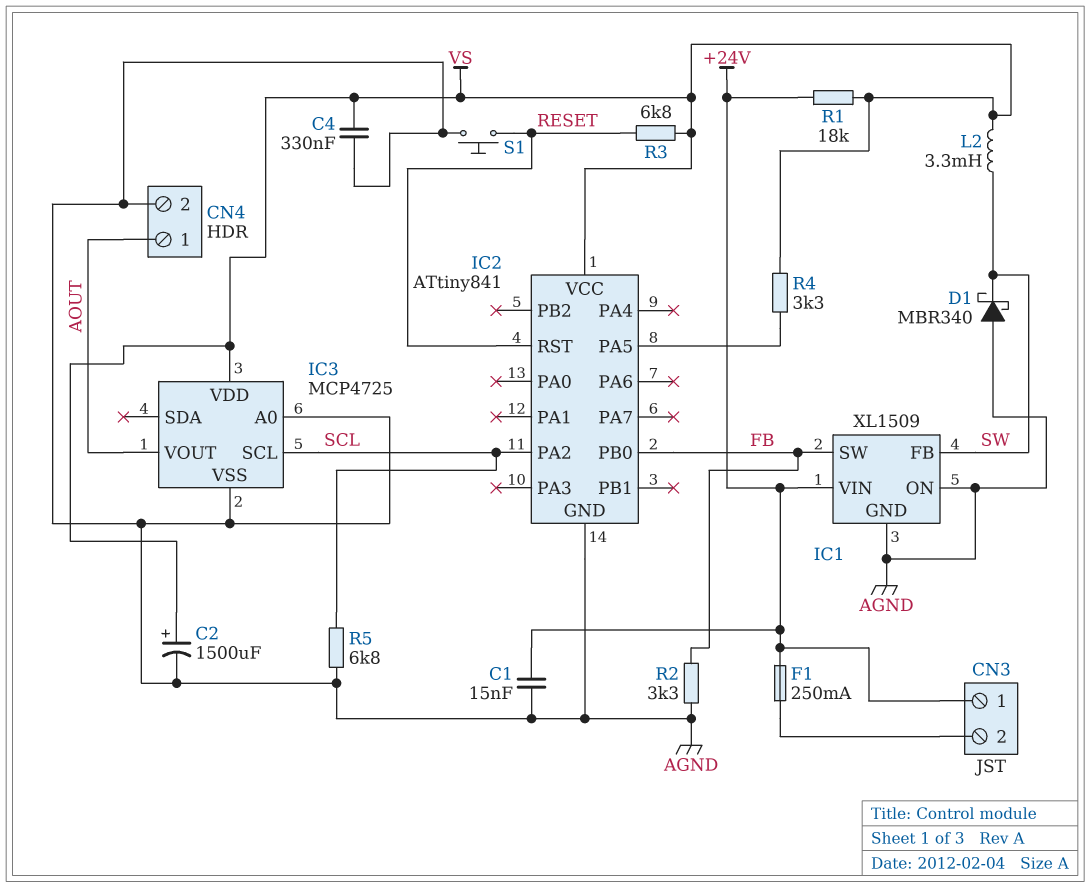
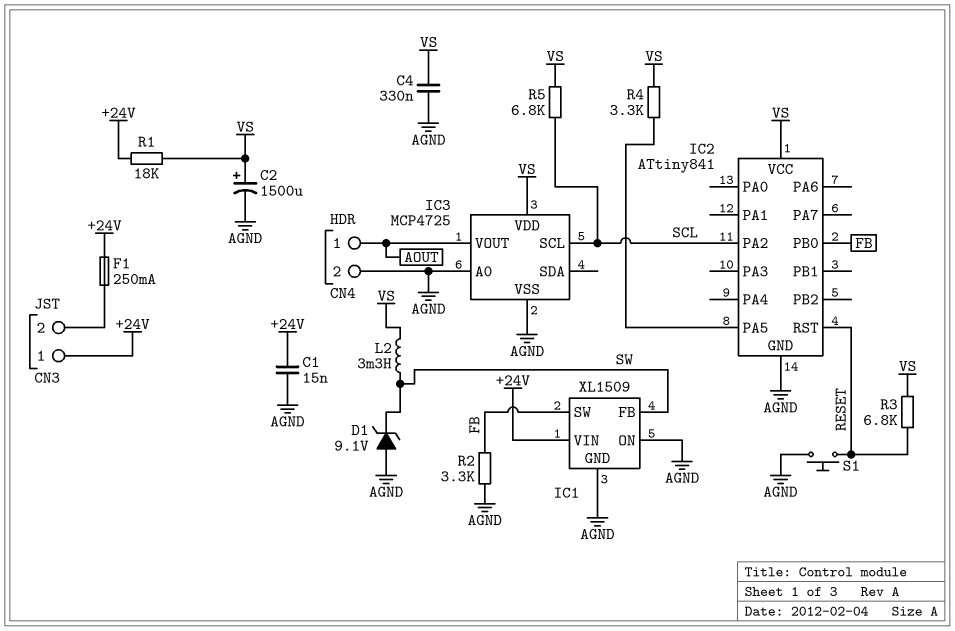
D1: schottky MBR340 (A AGND, K SW) -> zener 9.1V (A AGND, K SW)
R5: 6.8k (AGND, SCL) -> 6.8k (SCL, VS)

